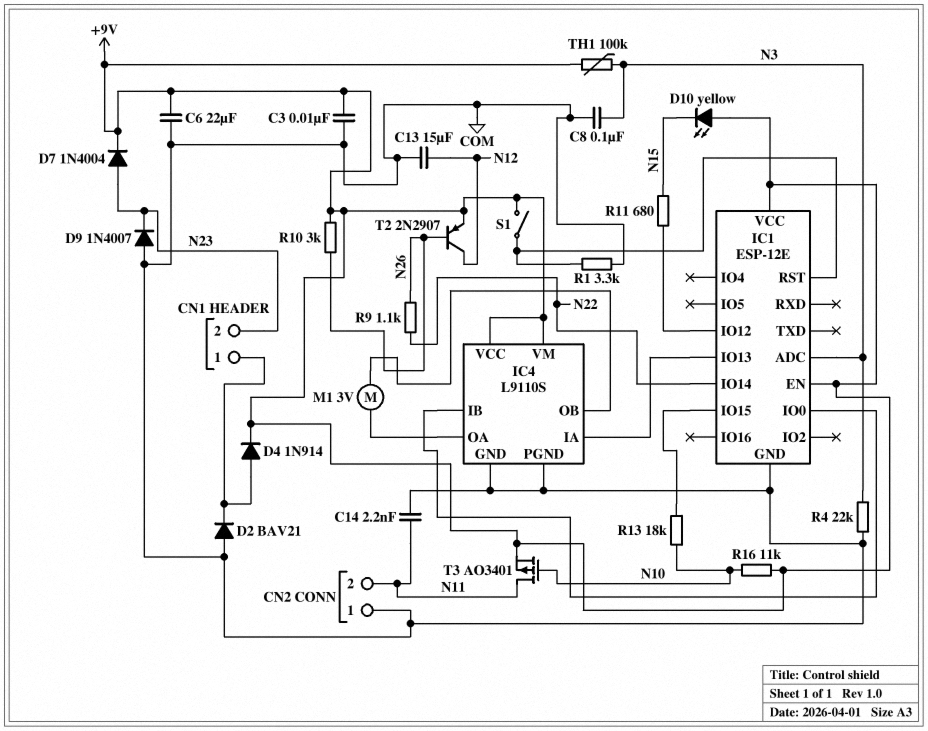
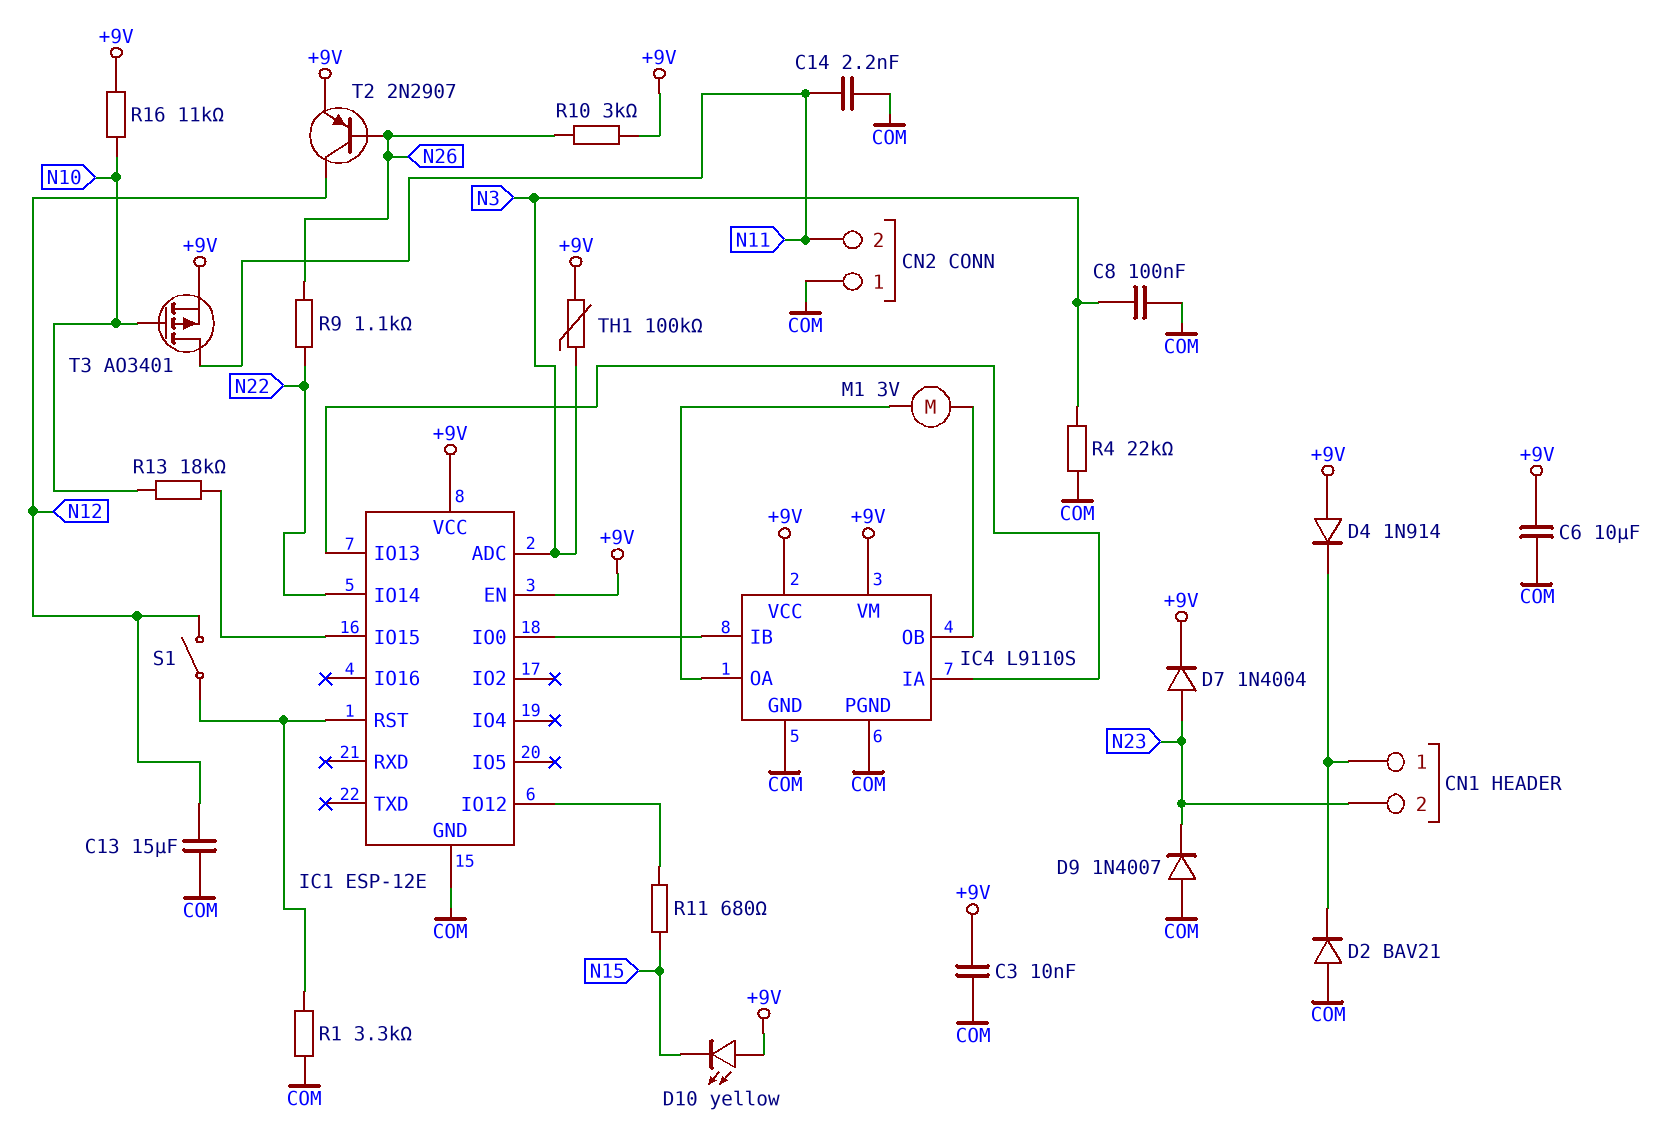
C6: 22uF (+9V, COM) -> 10uF (+9V, COM)
D4: diode 1N914 (A CN1/1, K +9V) -> diode 1N914 (A +9V, K CN1/1)
S1: switch (+9V, IC1/RST) -> switch (IC1/RST, N12)

